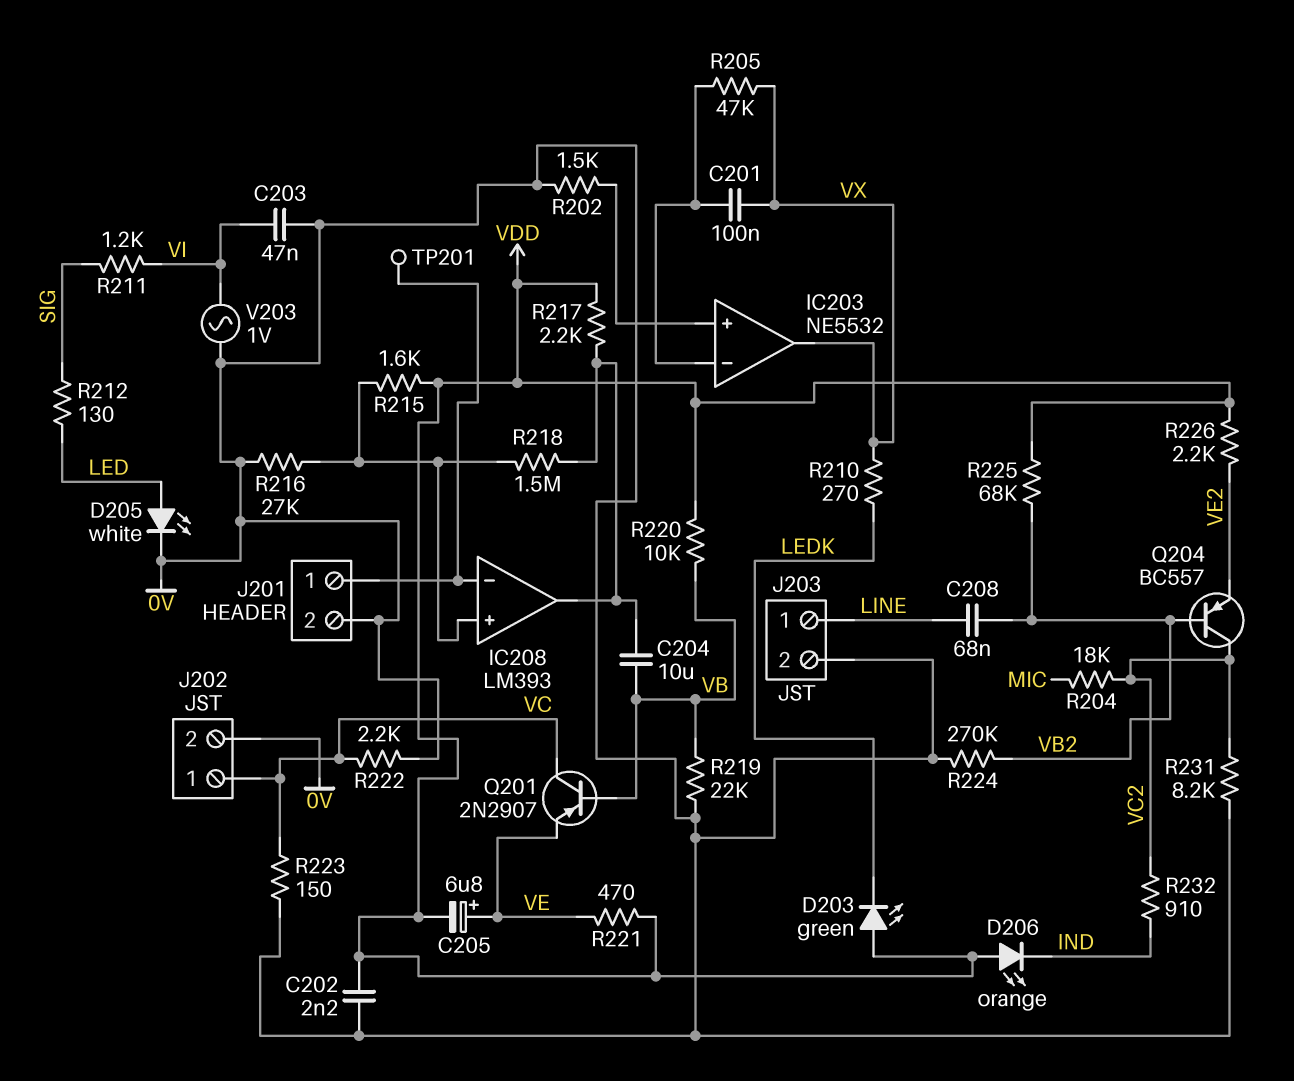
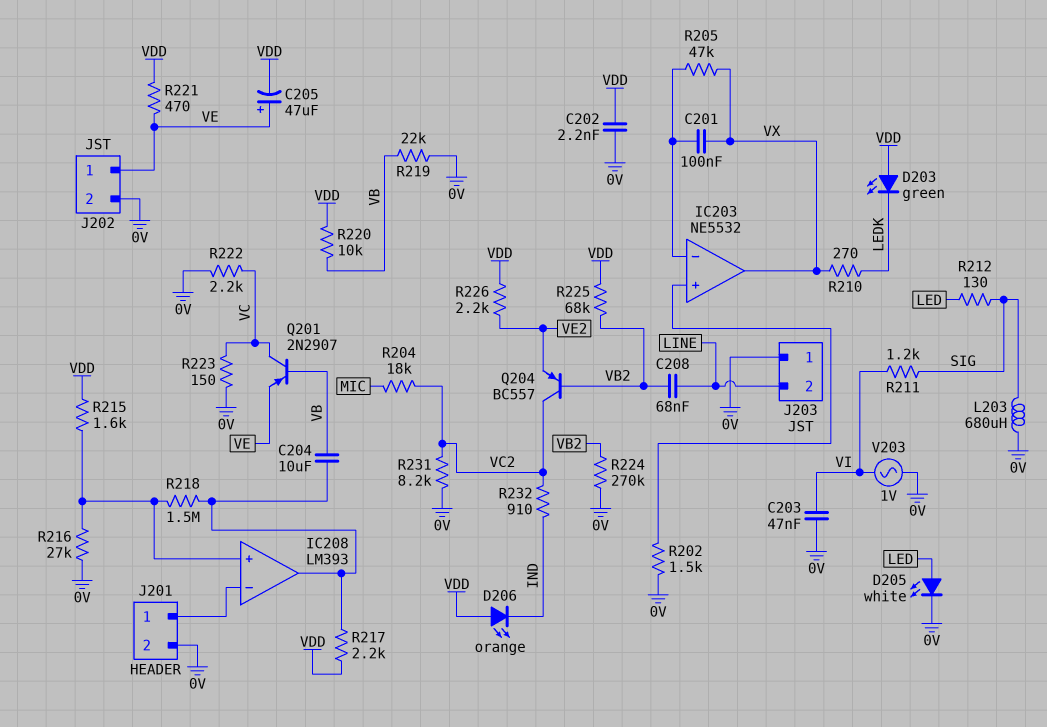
C205: 6.8uF (plus VE, minus VDD) -> 47uF (plus VE, minus VDD)
J202 pin 1: VC -> VE
J203 pin 1: LINE -> 0V
J203 pin 2: 0V -> LINE
L203: none -> 680uH (0V, SIG)
TP201: test point (IC208/in-) -> none

